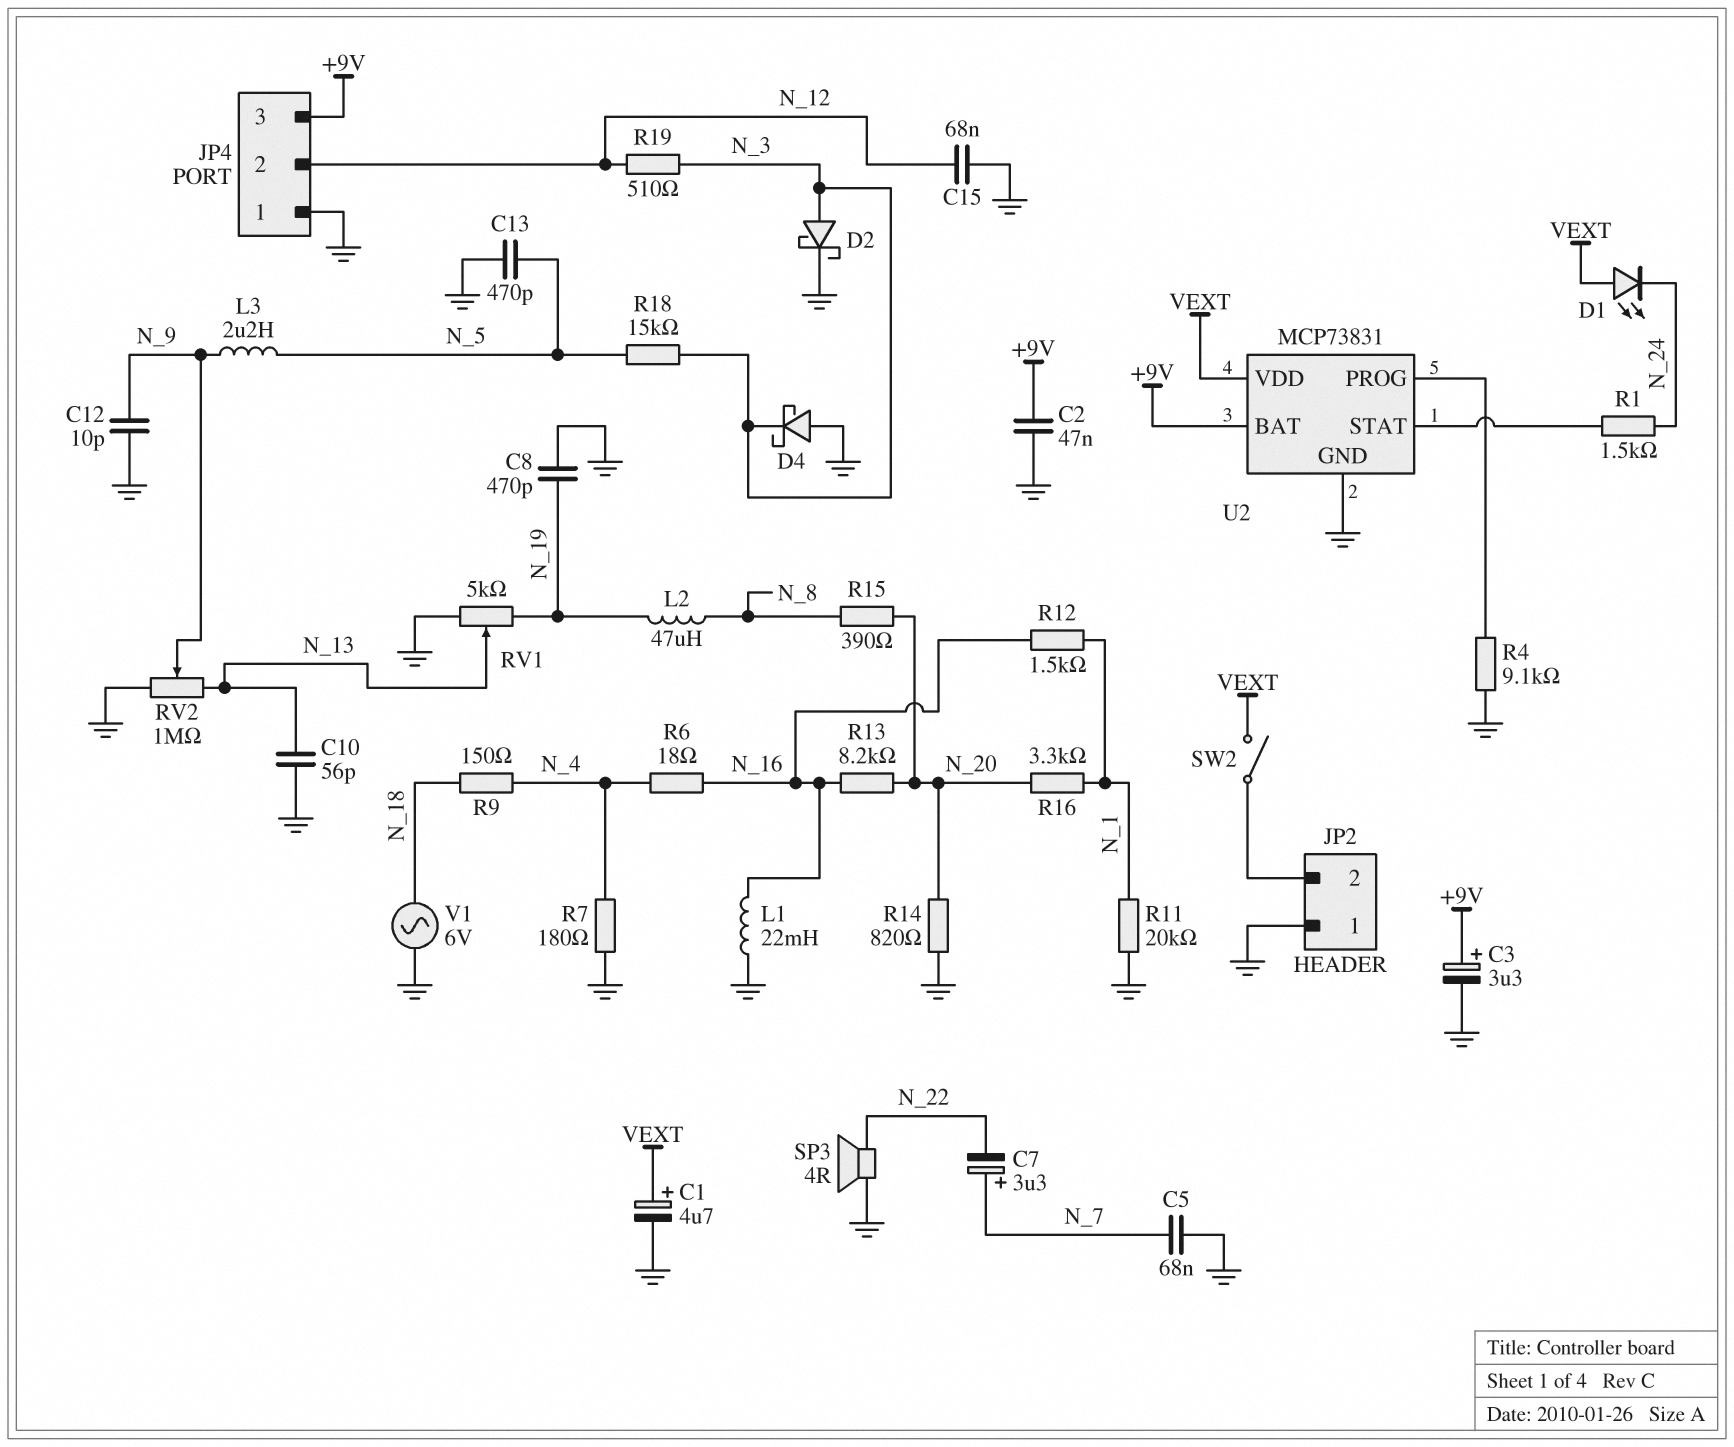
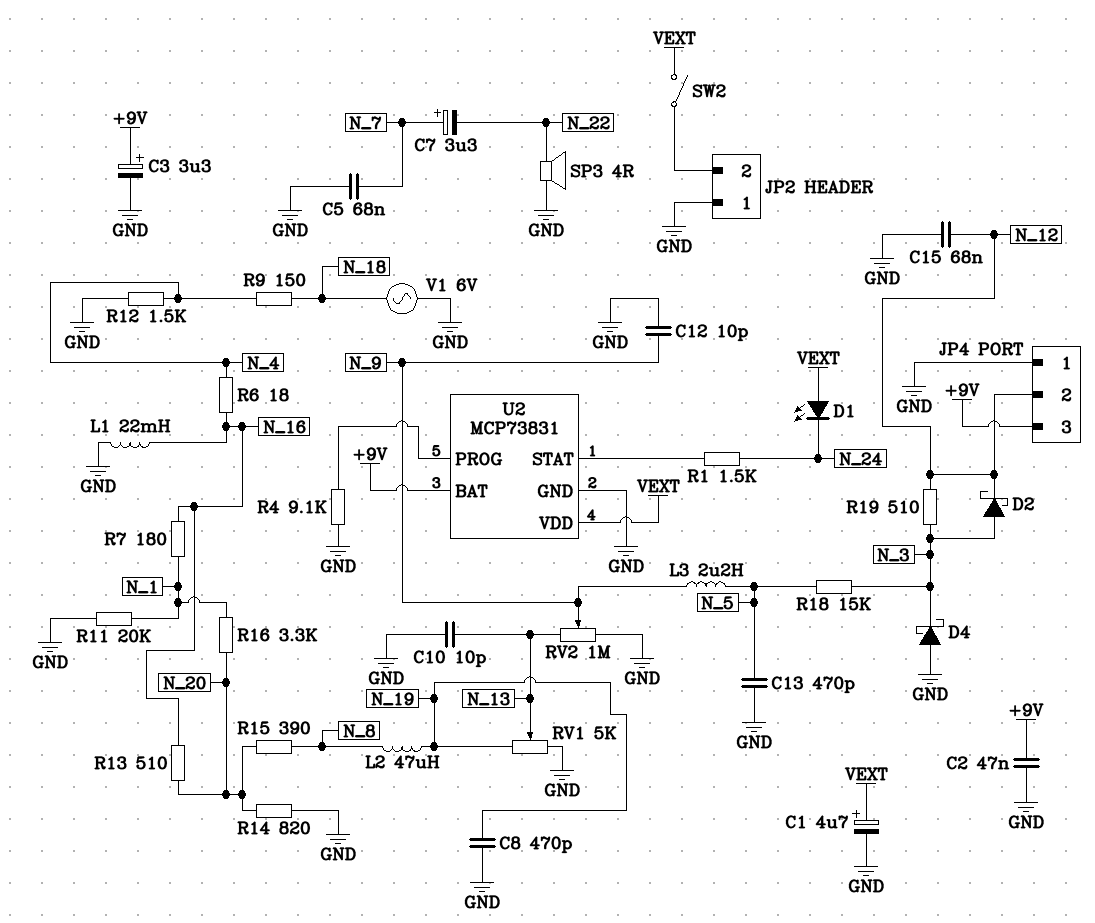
C10: 56pF (GND, N_13) -> 10pF (GND, N_13)
D2: schottky (A N_3, K GND) -> schottky (A N_3, K N_12)
R7: 180 (GND, N_4) -> 180 (N_1, N_16)
R12: 1.5k (N_1, N_16) -> 1.5k (GND, N_4)
R13: 8.2k (N_16, N_20) -> 510 (N_16, N_20)

